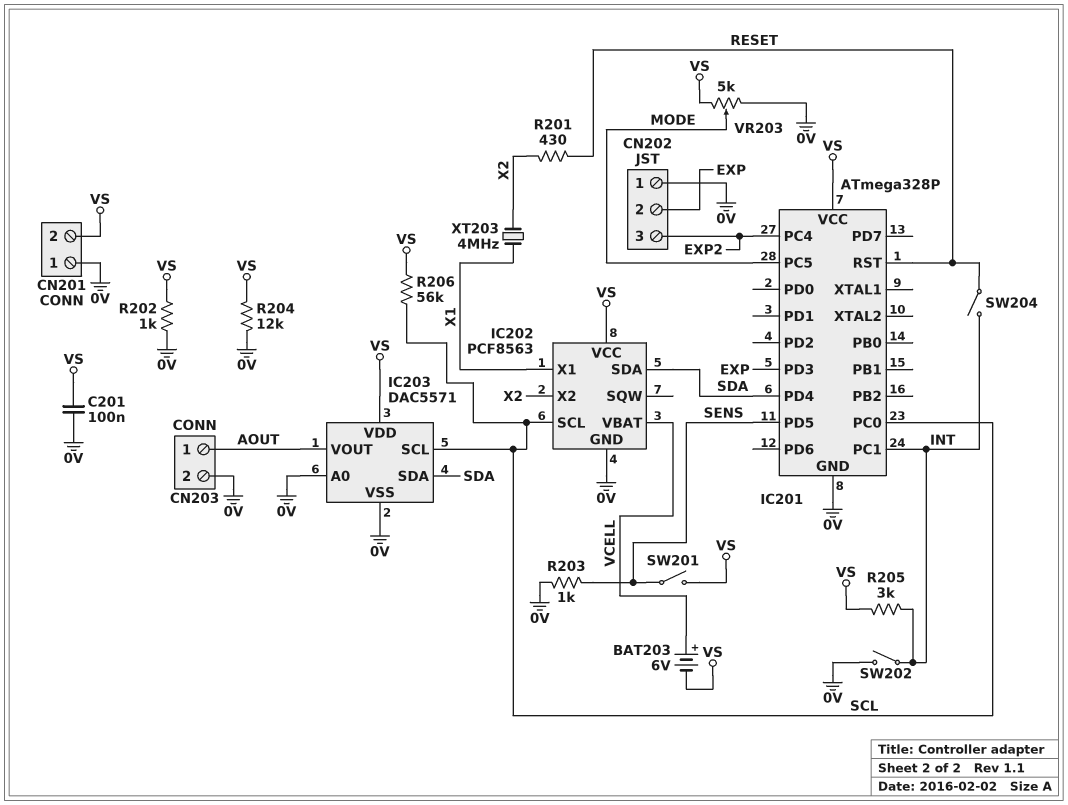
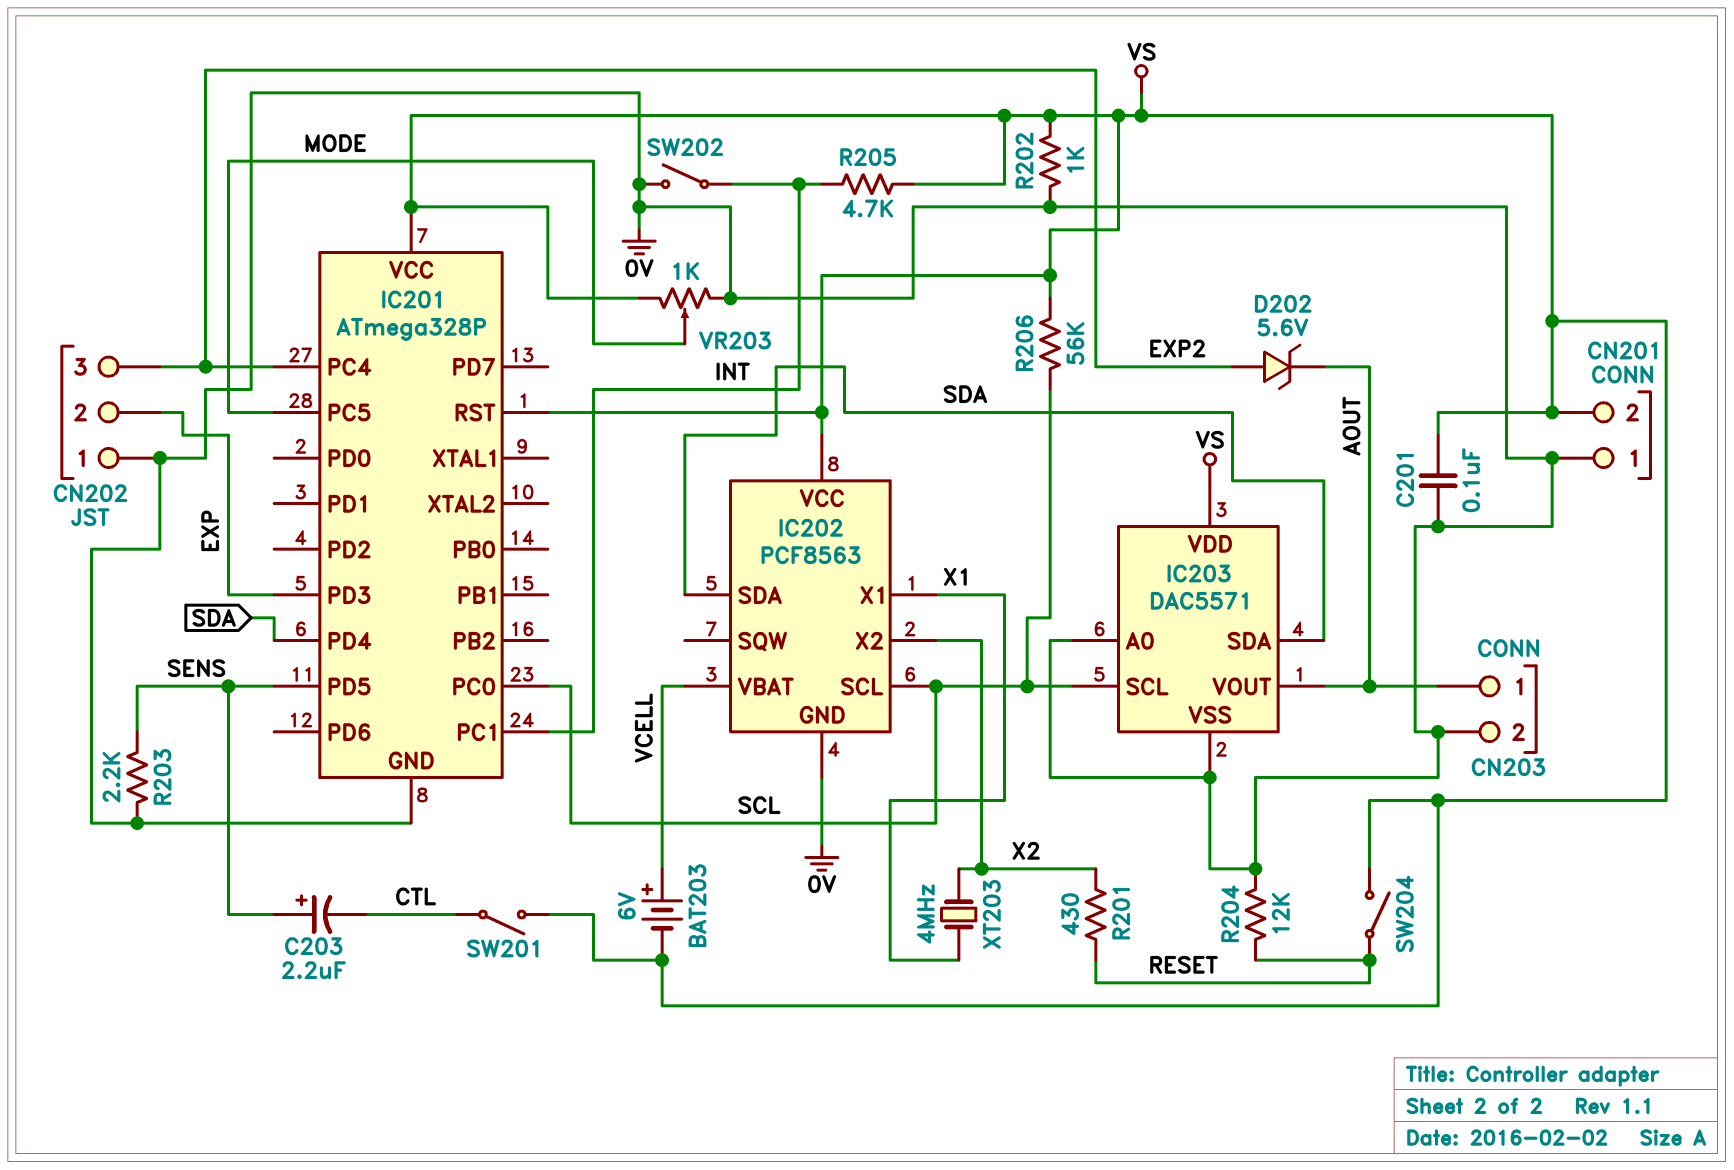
C203: none -> 2.2uF (plus SENS, minus CTL)
D202: none -> zener 5.6V (A EXP2, K AOUT)
IC201 pin RST: RESET -> VS
R203: 1k (0V, SENS) -> 2.2k (0V, SENS)
R204: 12k (0V, VS) -> 12k (0V, RESET)
R205: 3k (INT, VS) -> 4.7k (INT, VS)
SW201: switch (SENS, VS) -> switch (CTL, VS)
SW204: switch (INT, RESET) -> switch (RESET, VS)
VR203: 5k (0V, VS, wiper MODE) -> 1k (0V, VS, wiper MODE)

